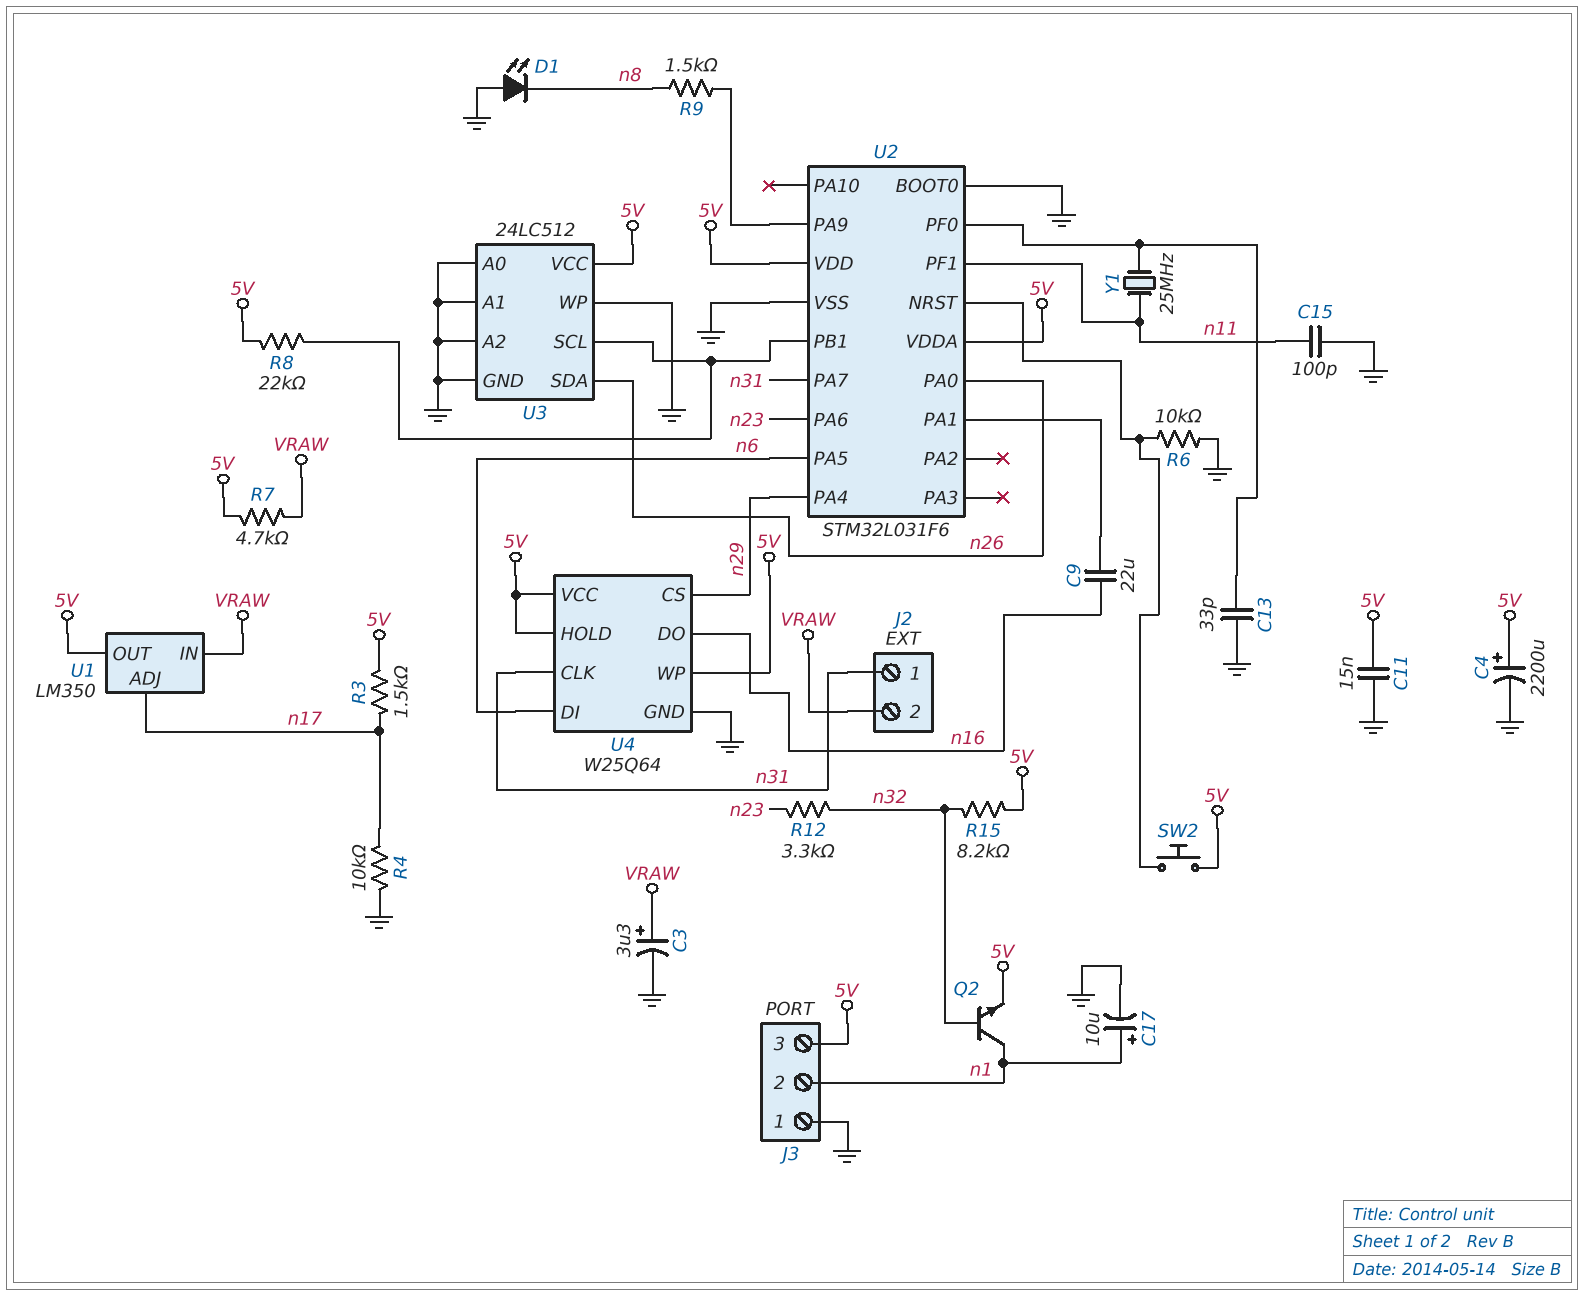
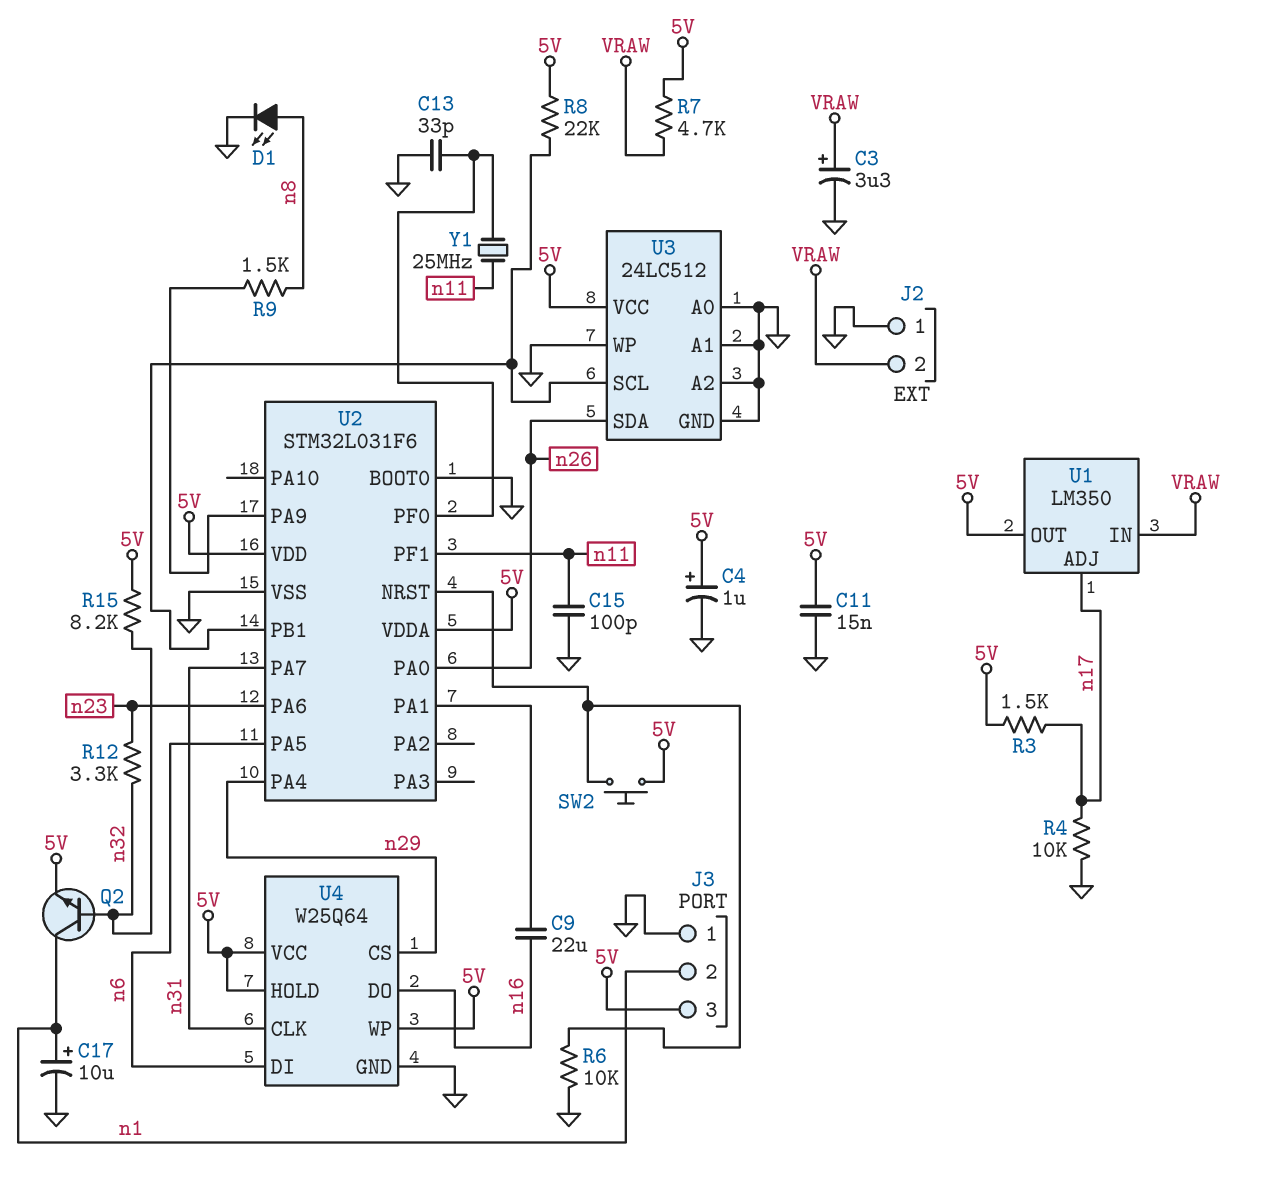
C4: 2200uF (plus 5V, minus GND) -> 1uF (plus 5V, minus GND)
D1: LED (A GND, K n8) -> LED (A n8, K GND)
J2 pin 1: n31 -> GND

